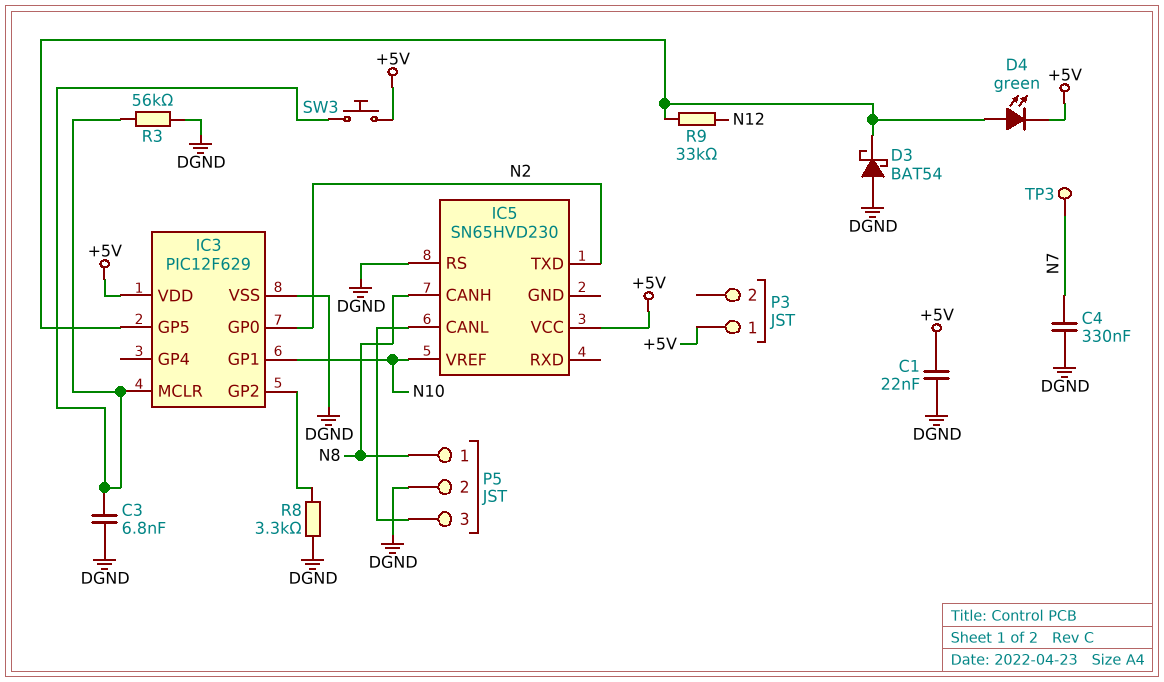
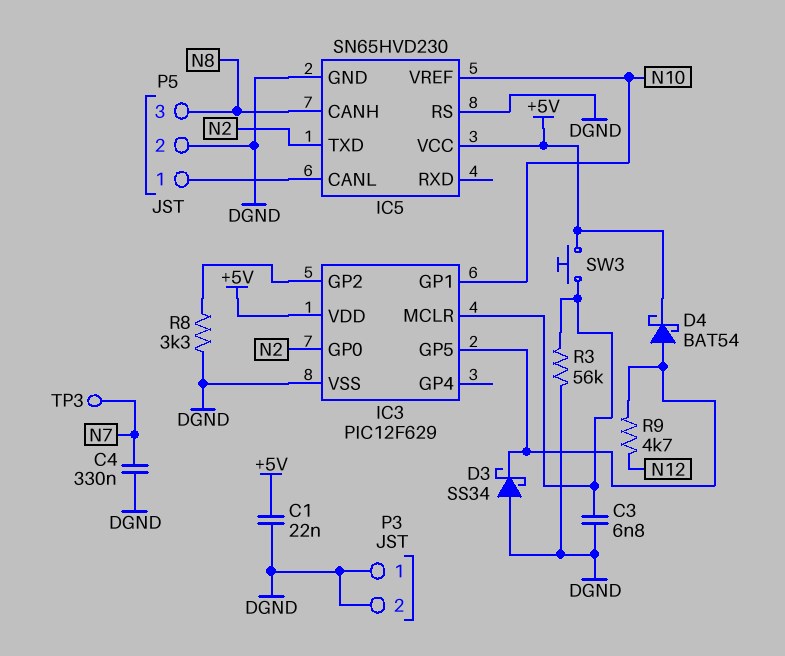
D3: schottky BAT54 (A DGND, K IC3/GP5) -> schottky SS34 (A DGND, K IC3/GP5)
D4: LED green (A IC3/GP5, K +5V) -> schottky BAT54 (A IC3/GP5, K +5V)
IC5 pin GND: none -> DGND
P3 pin 1: +5V -> DGND
P3 pin 2: none -> DGND
P5 pin 1: N8 -> IC5/CANL
P5 pin 3: IC5/CANL -> N8
R9: 33k (IC3/GP5, N12) -> 4.7k (IC3/GP5, N12)

